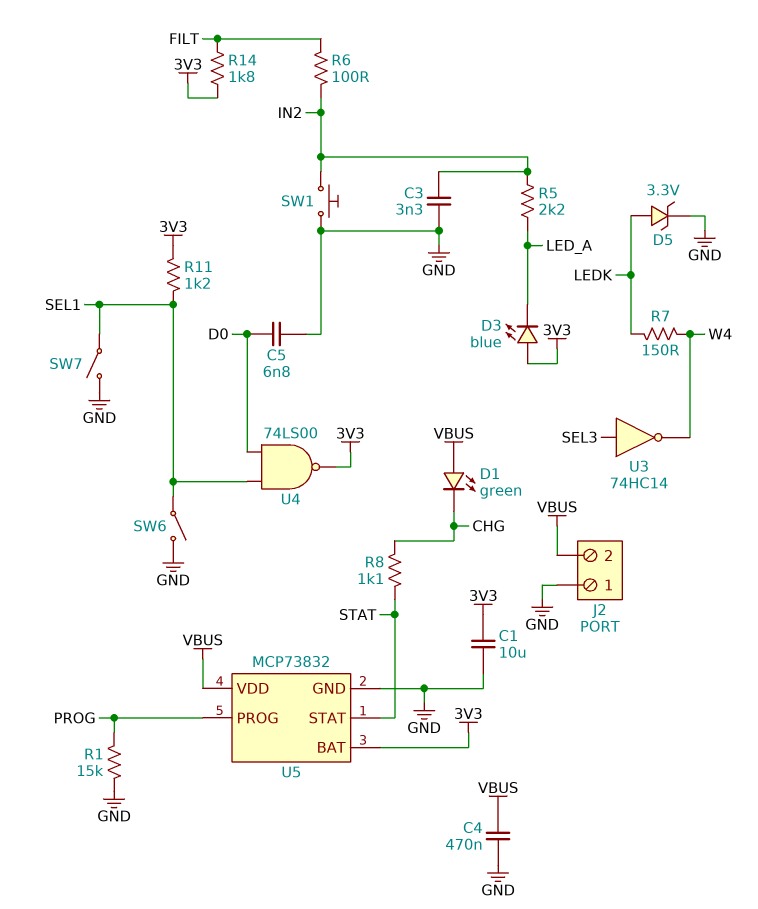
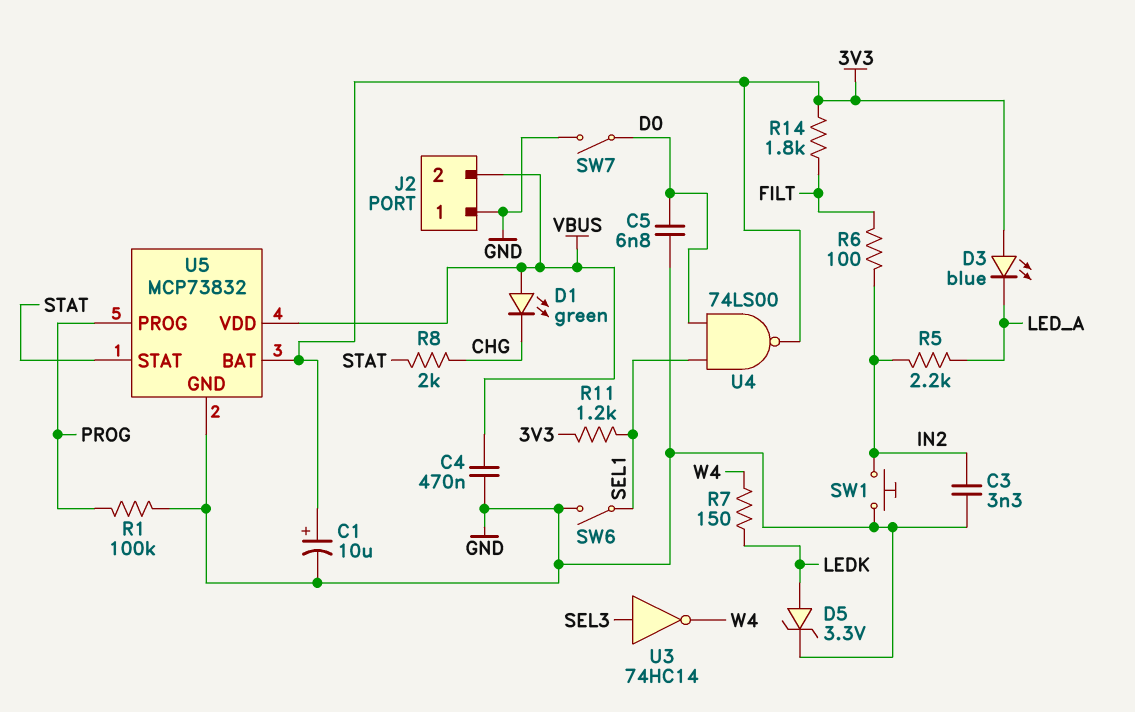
C1: 10uF (3V3, GND) -> 10uF (plus 3V3, minus GND)
R1: 15k (GND, PROG) -> 100k (GND, PROG)
R8: 1.1k (CHG, STAT) -> 2k (CHG, STAT)
SW7: switch (GND, SEL1) -> switch (D0, GND)

